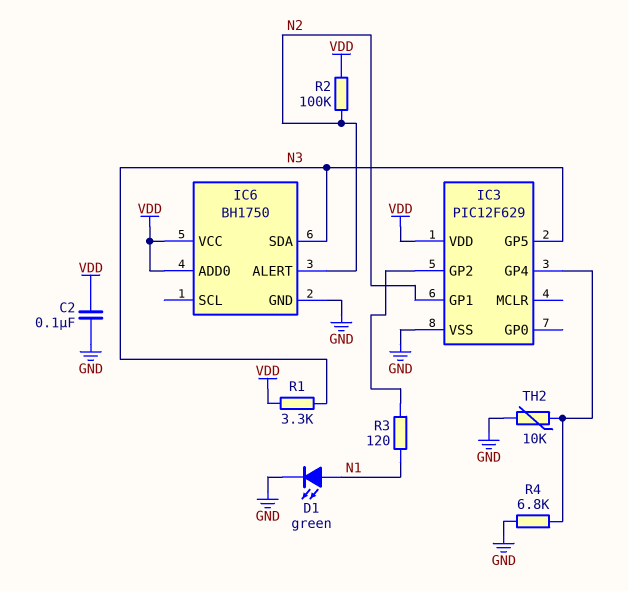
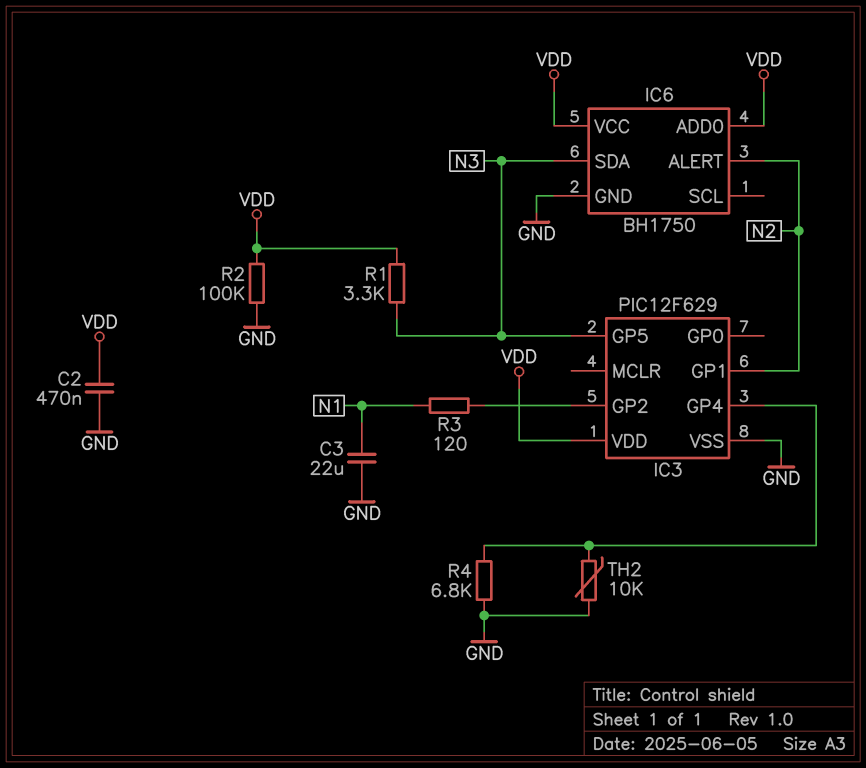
C2: 100nF (GND, VDD) -> 470nF (GND, VDD)
C3: none -> 22uF (GND, N1)
D1: LED green (A N1, K GND) -> none
R2: 100k (N2, VDD) -> 100k (GND, VDD)

